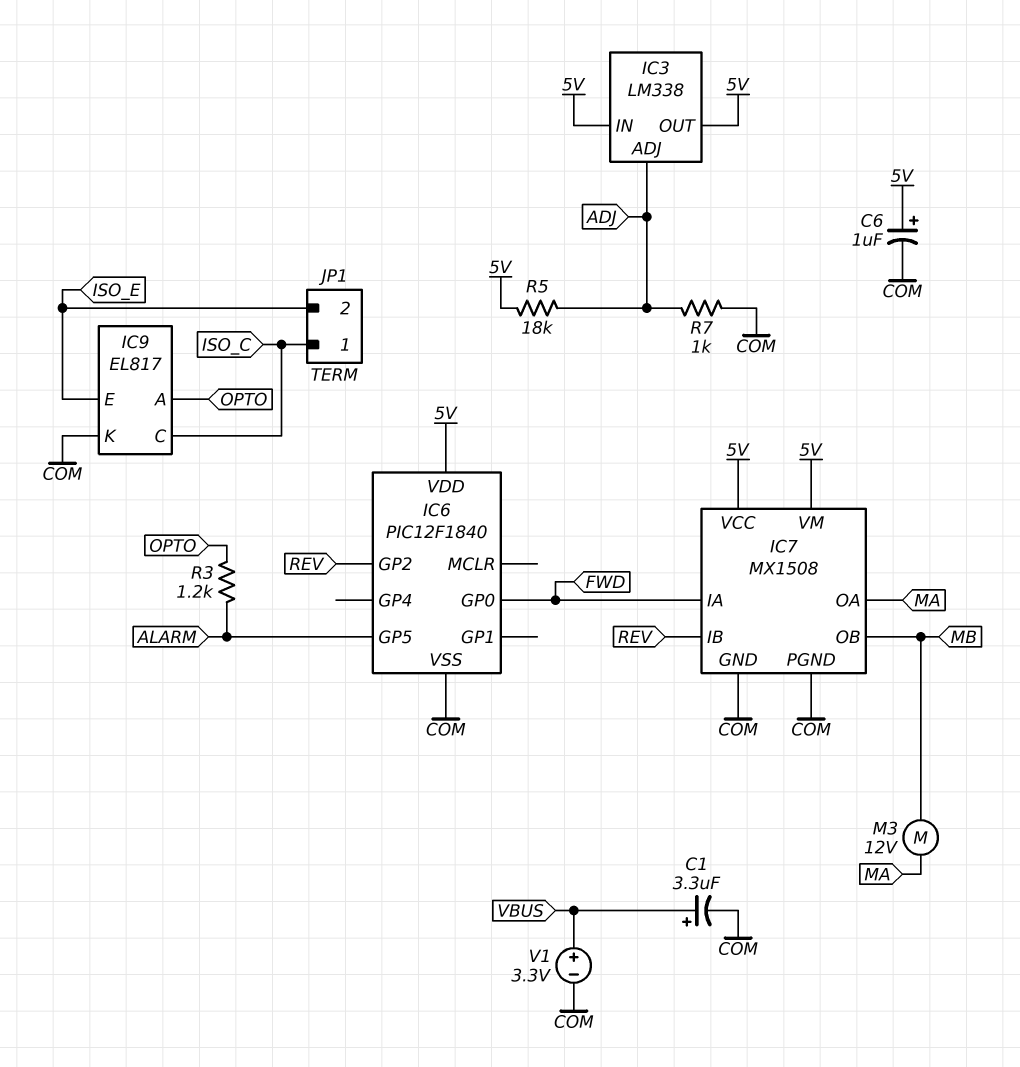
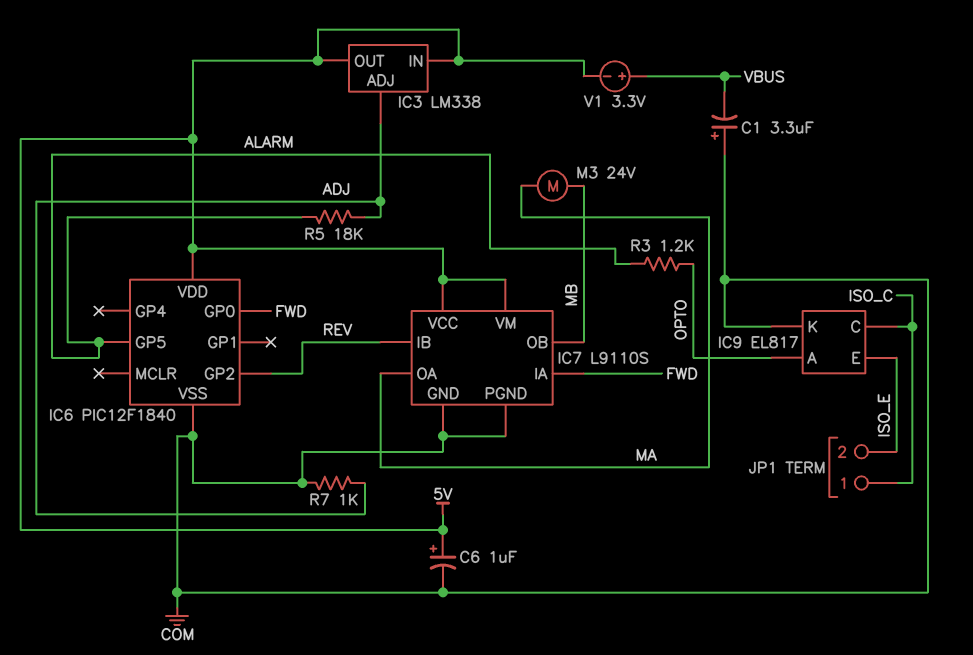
C1: 3.3uF (plus VBUS, minus COM) -> 3.3uF (plus COM, minus VBUS)
IC7: MX1508 -> L9110S
M3: motor 12V (MA, MB) -> motor 24V (MA, MB)
R5: 18k (5V, ADJ) -> 18k (ADJ, ALARM)
V1: 3.3V (plus VBUS, minus COM) -> 3.3V (plus VBUS, minus 5V)

